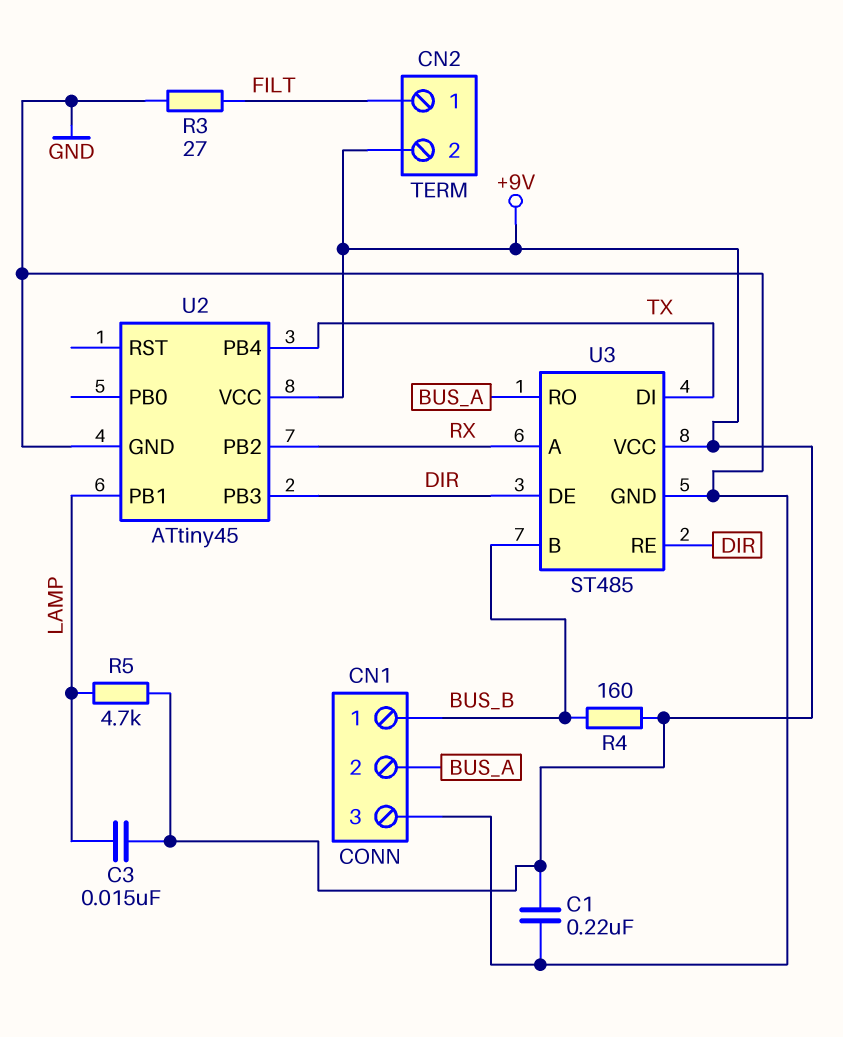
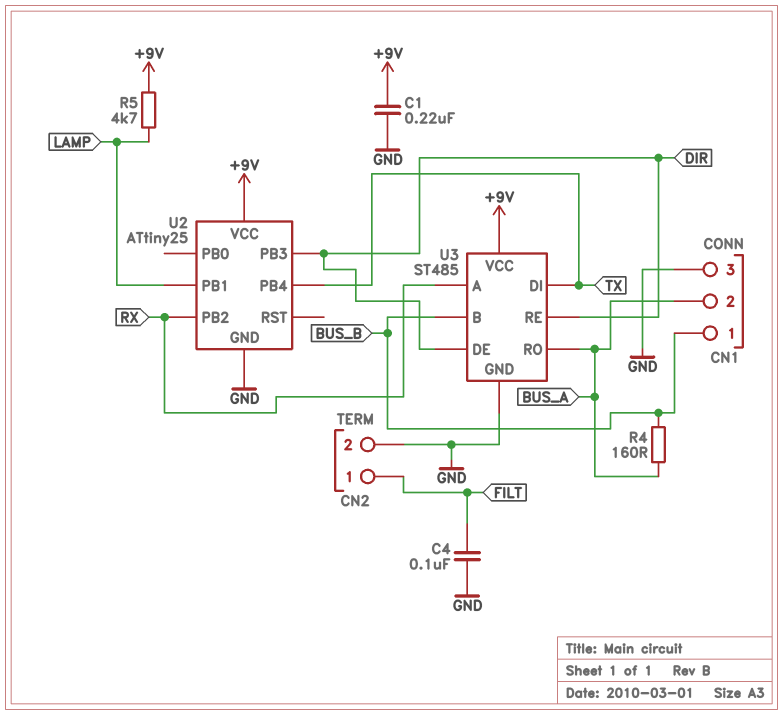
C3: 15nF (+9V, LAMP) -> none
C4: none -> 100nF (FILT, GND)
CN2 pin 2: +9V -> GND
R3: 27 (FILT, GND) -> none
R4: 160 (+9V, BUS_B) -> 160 (BUS_A, BUS_B)
U2: ATtiny45 -> ATtiny25

